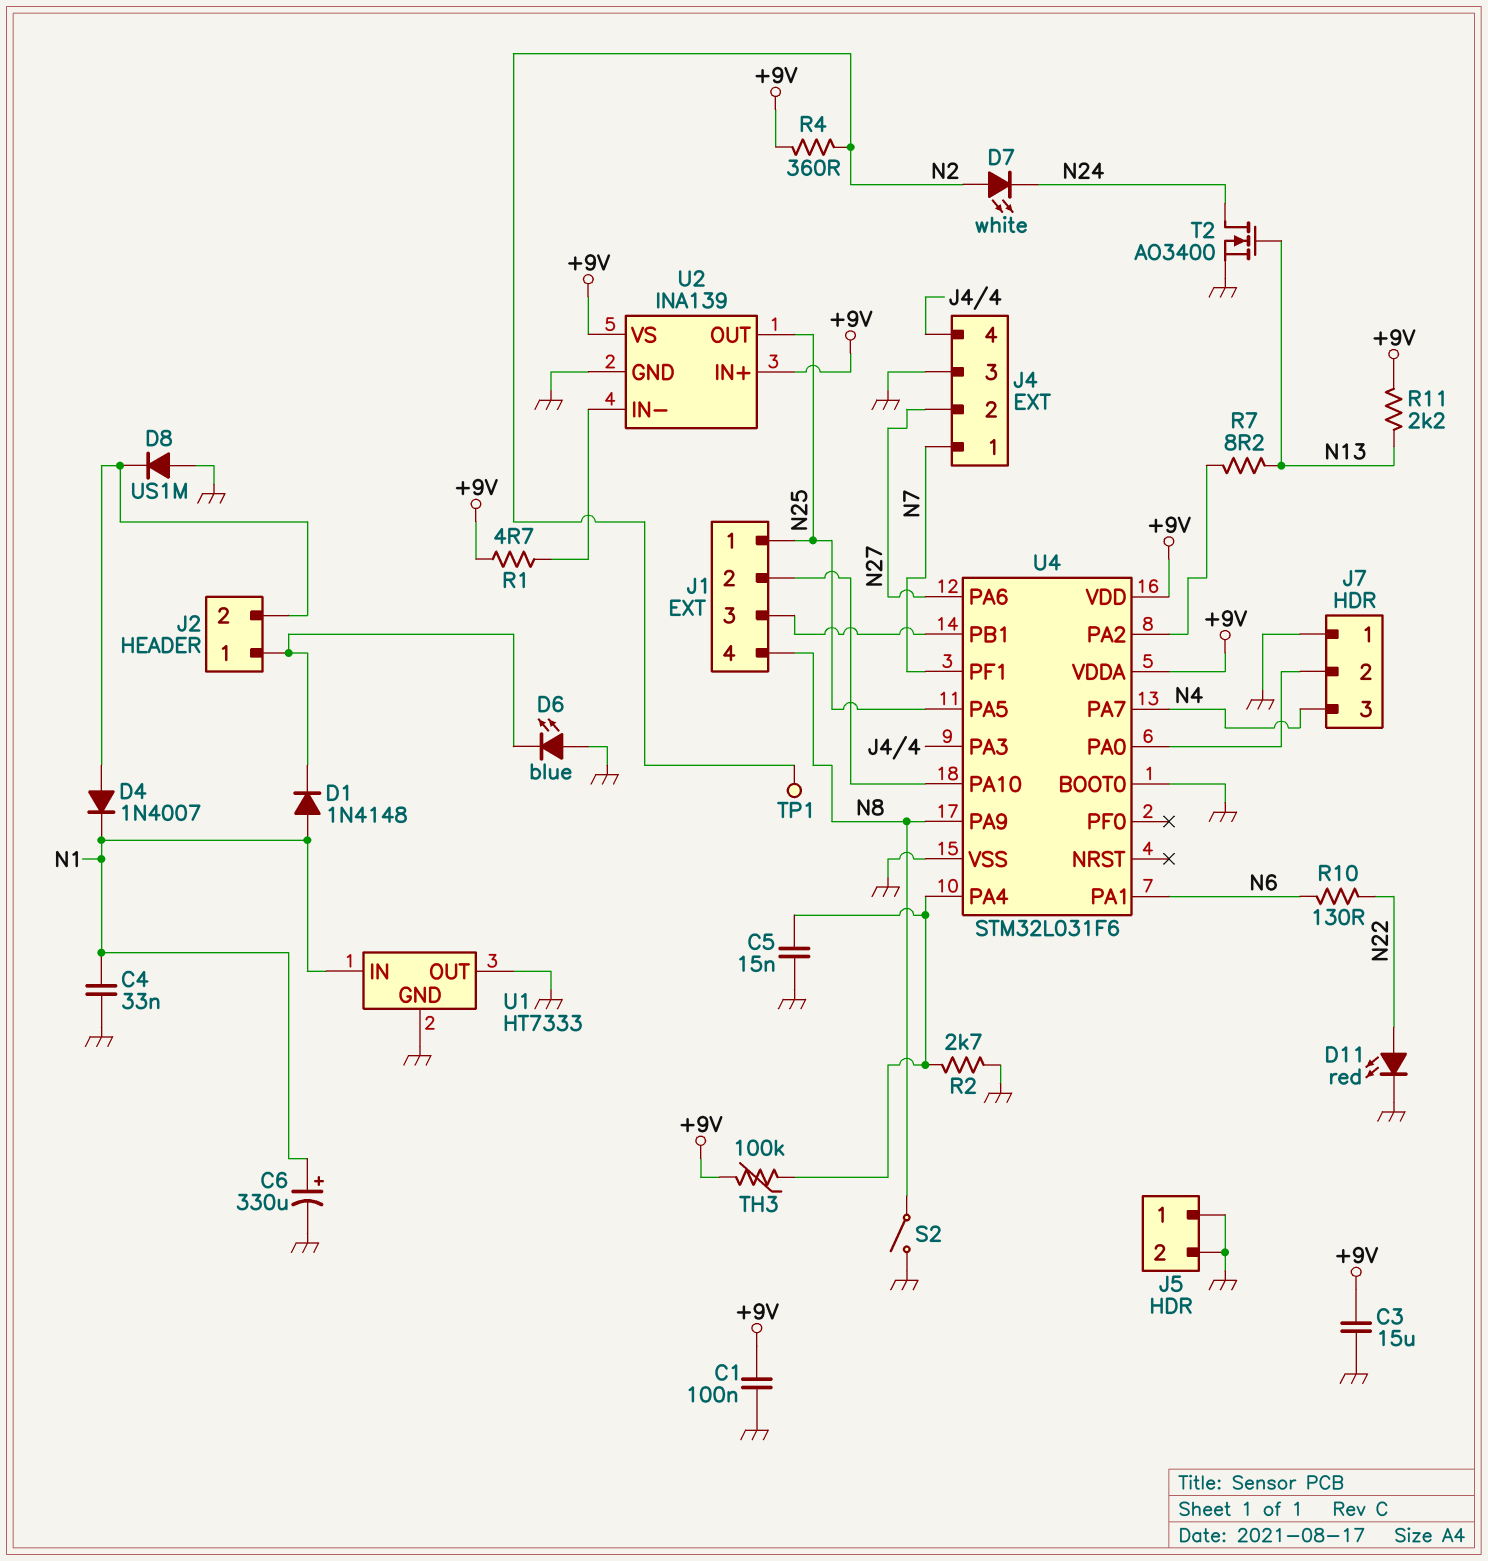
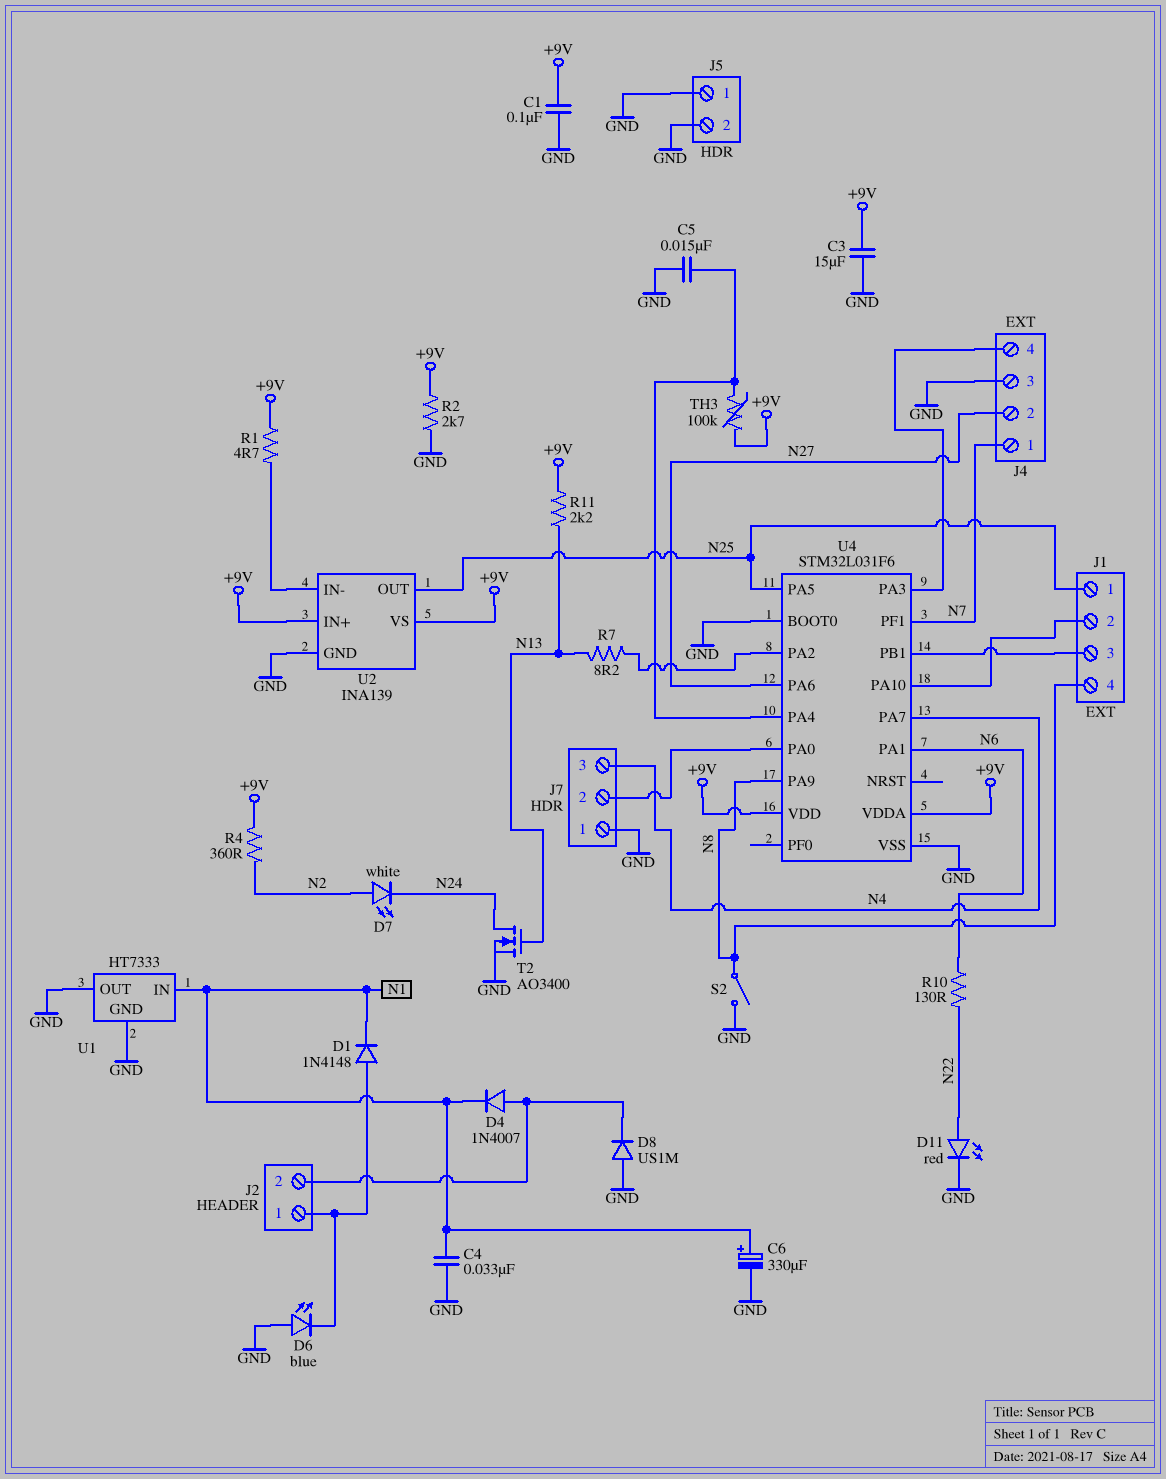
D1: diode 1N4148 (A N1, K J2/1) -> diode 1N4148 (A J2/1, K N1)
R2: 2.7k (GND, U4/PA4) -> 2.7k (+9V, GND)
TP1: test point (N2) -> none

